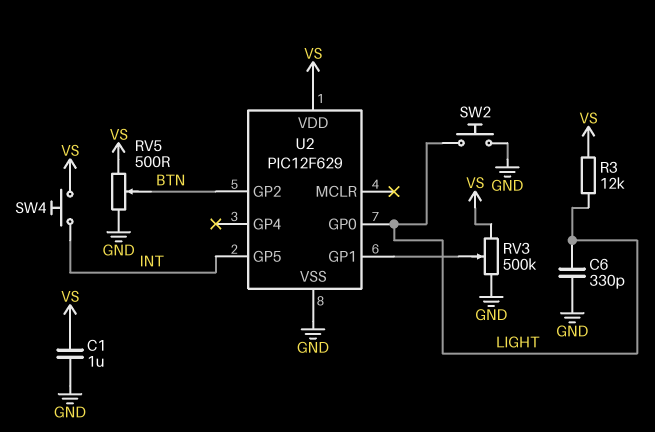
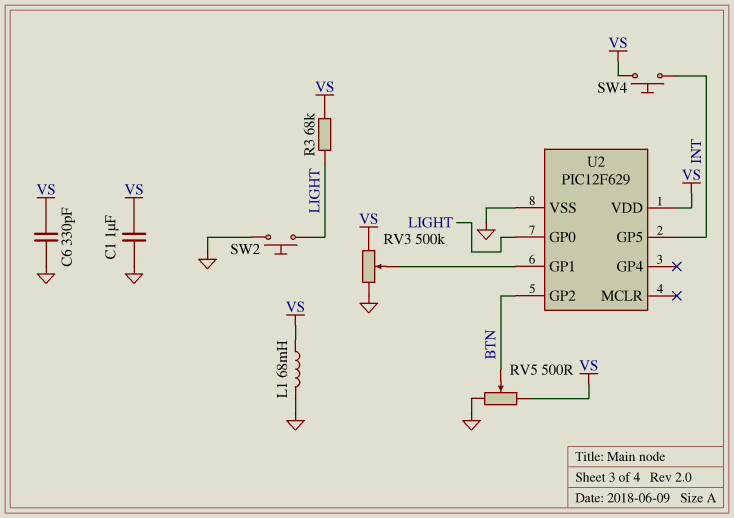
C6: 330pF (GND, LIGHT) -> 330pF (GND, VS)
L1: none -> 68mH (GND, VS)
R3: 12k (LIGHT, VS) -> 68k (LIGHT, VS)

